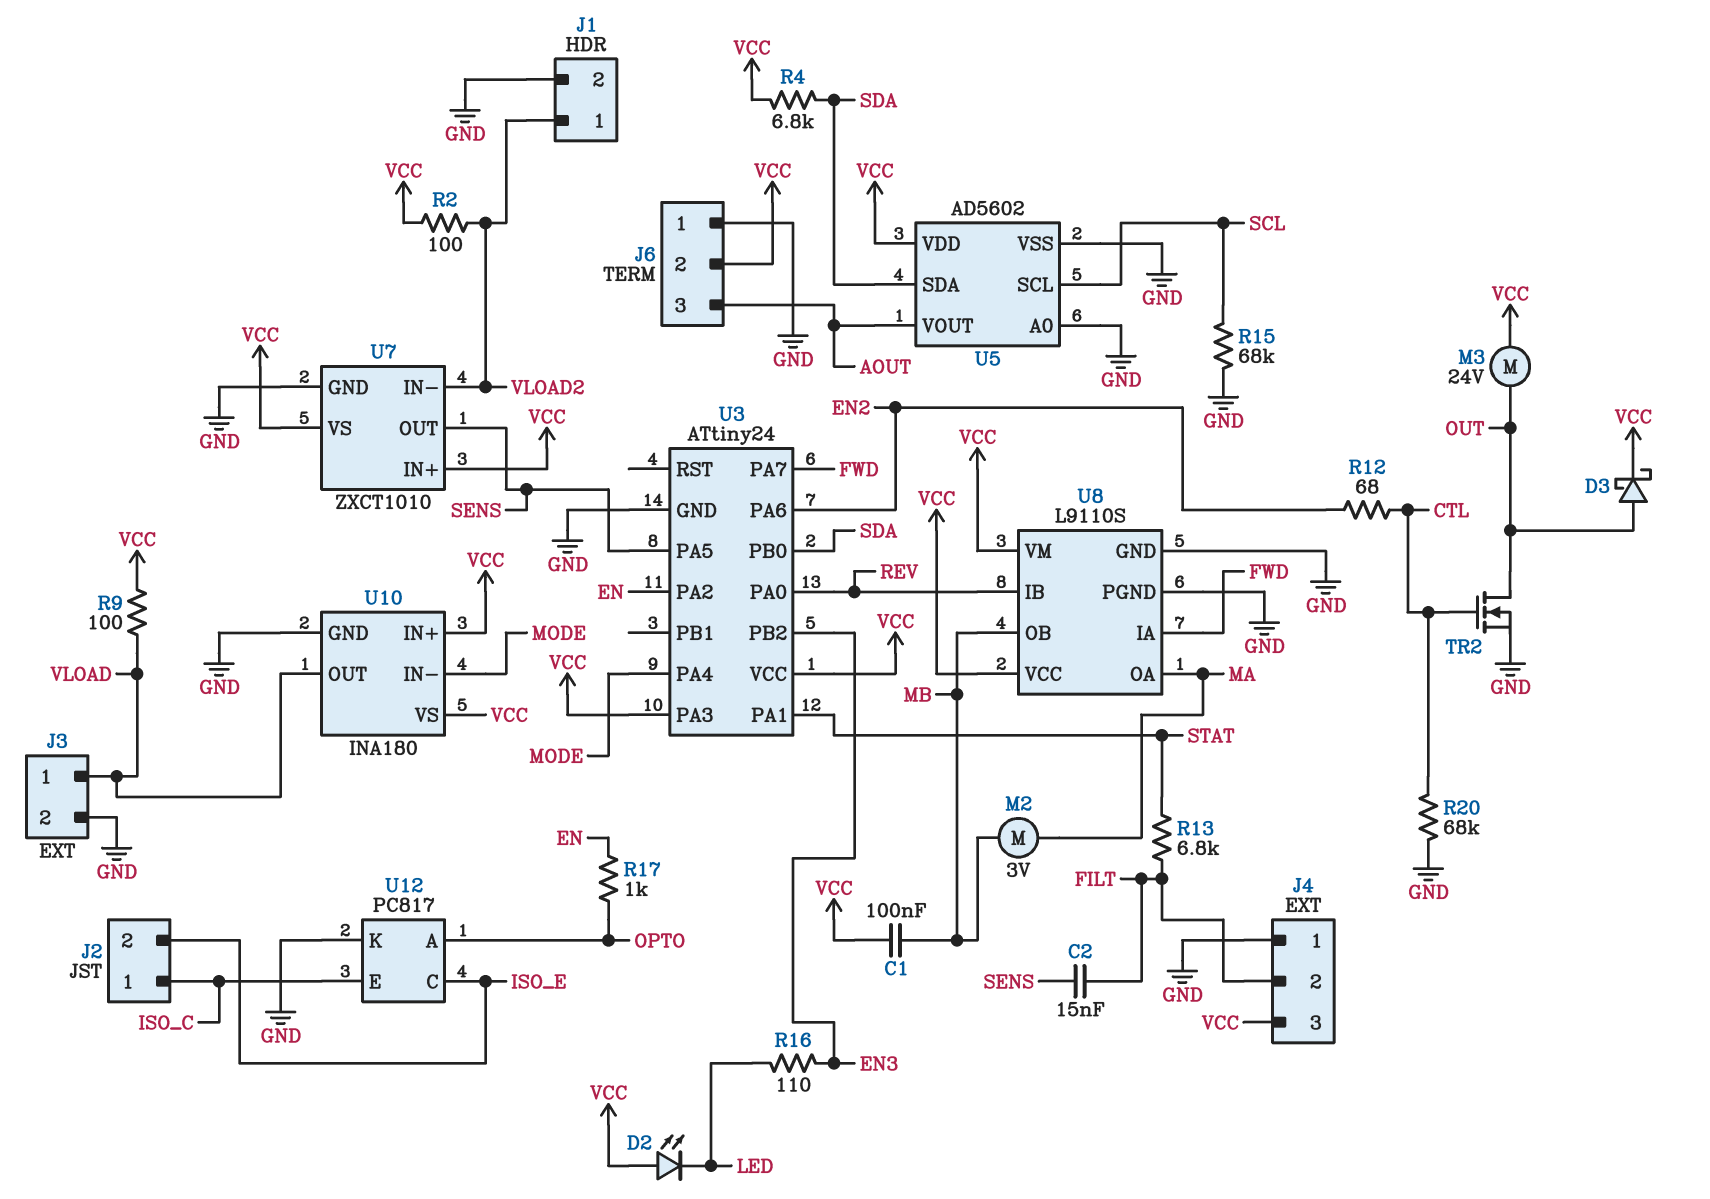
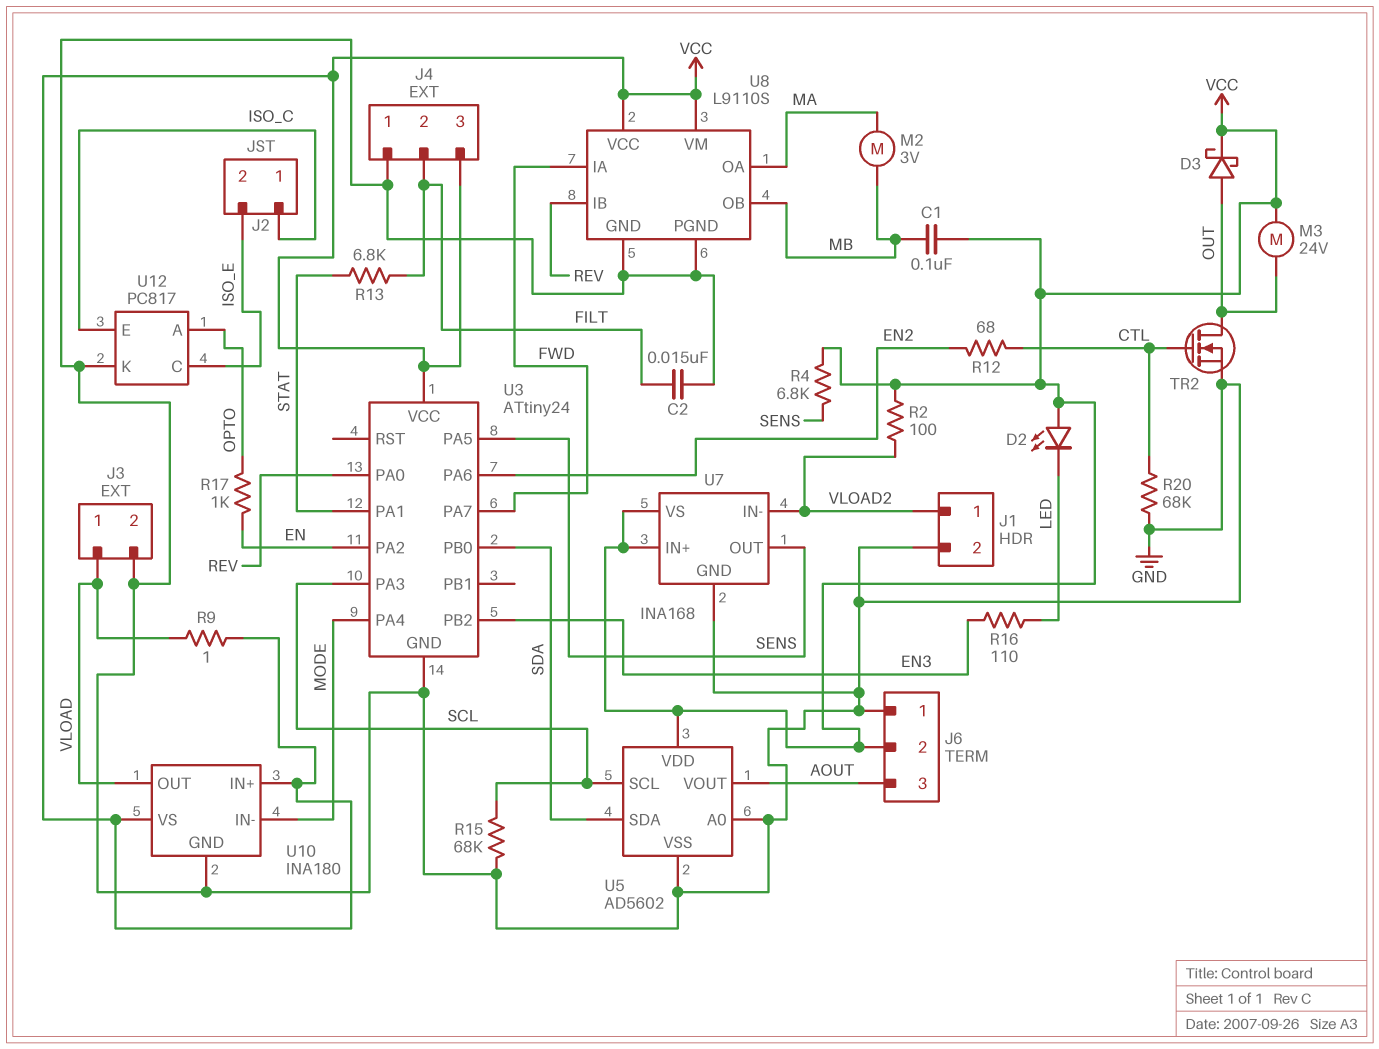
C2: 15nF (FILT, SENS) -> 15nF (FILT, GND)
R4: 6.8k (SDA, VCC) -> 6.8k (SENS, VCC)
R9: 100 (VCC, VLOAD) -> 1 (VCC, VLOAD)
U3 pin PA3: VCC -> SCL
U7: ZXCT1010 -> INA168

